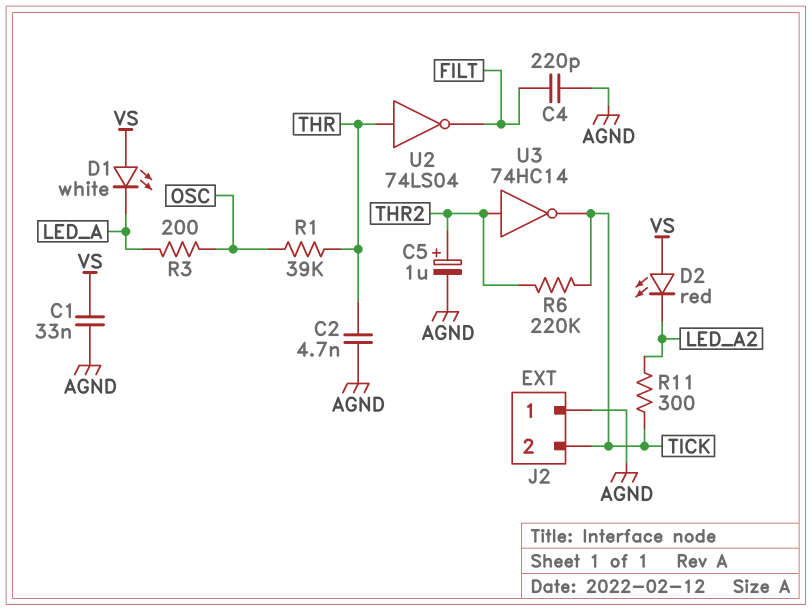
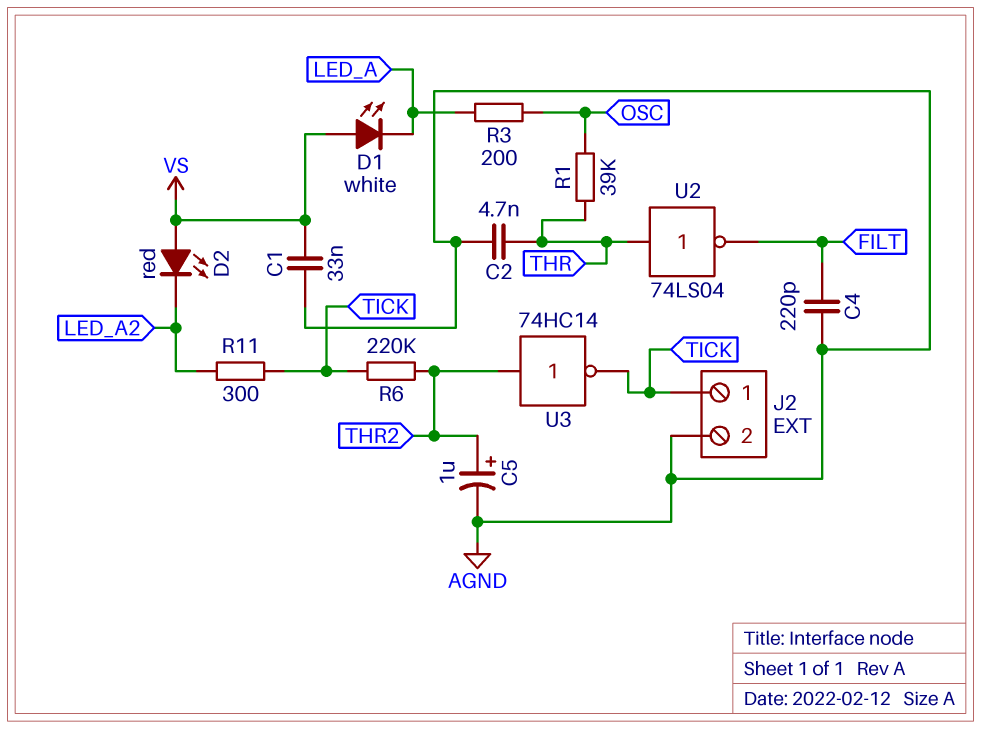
J2 pin 1: AGND -> TICK
J2 pin 2: TICK -> AGND

